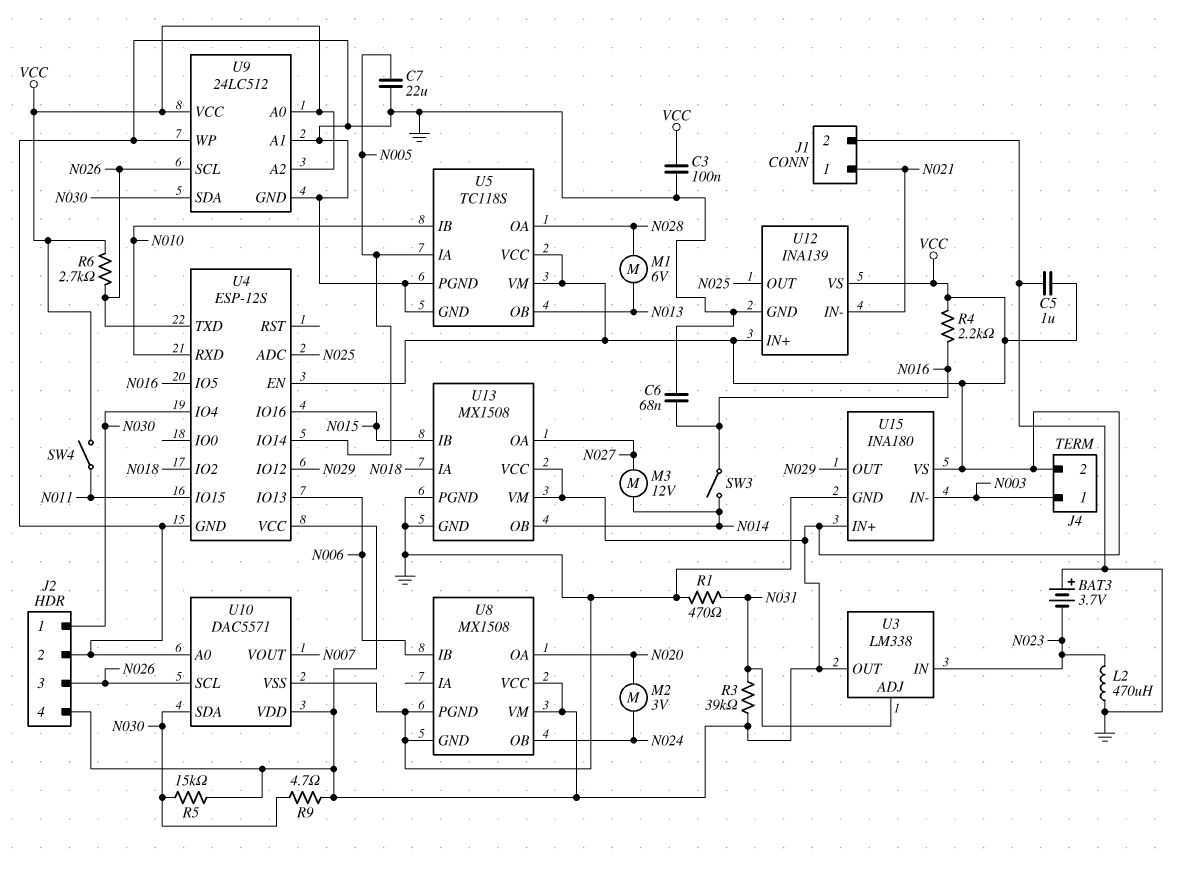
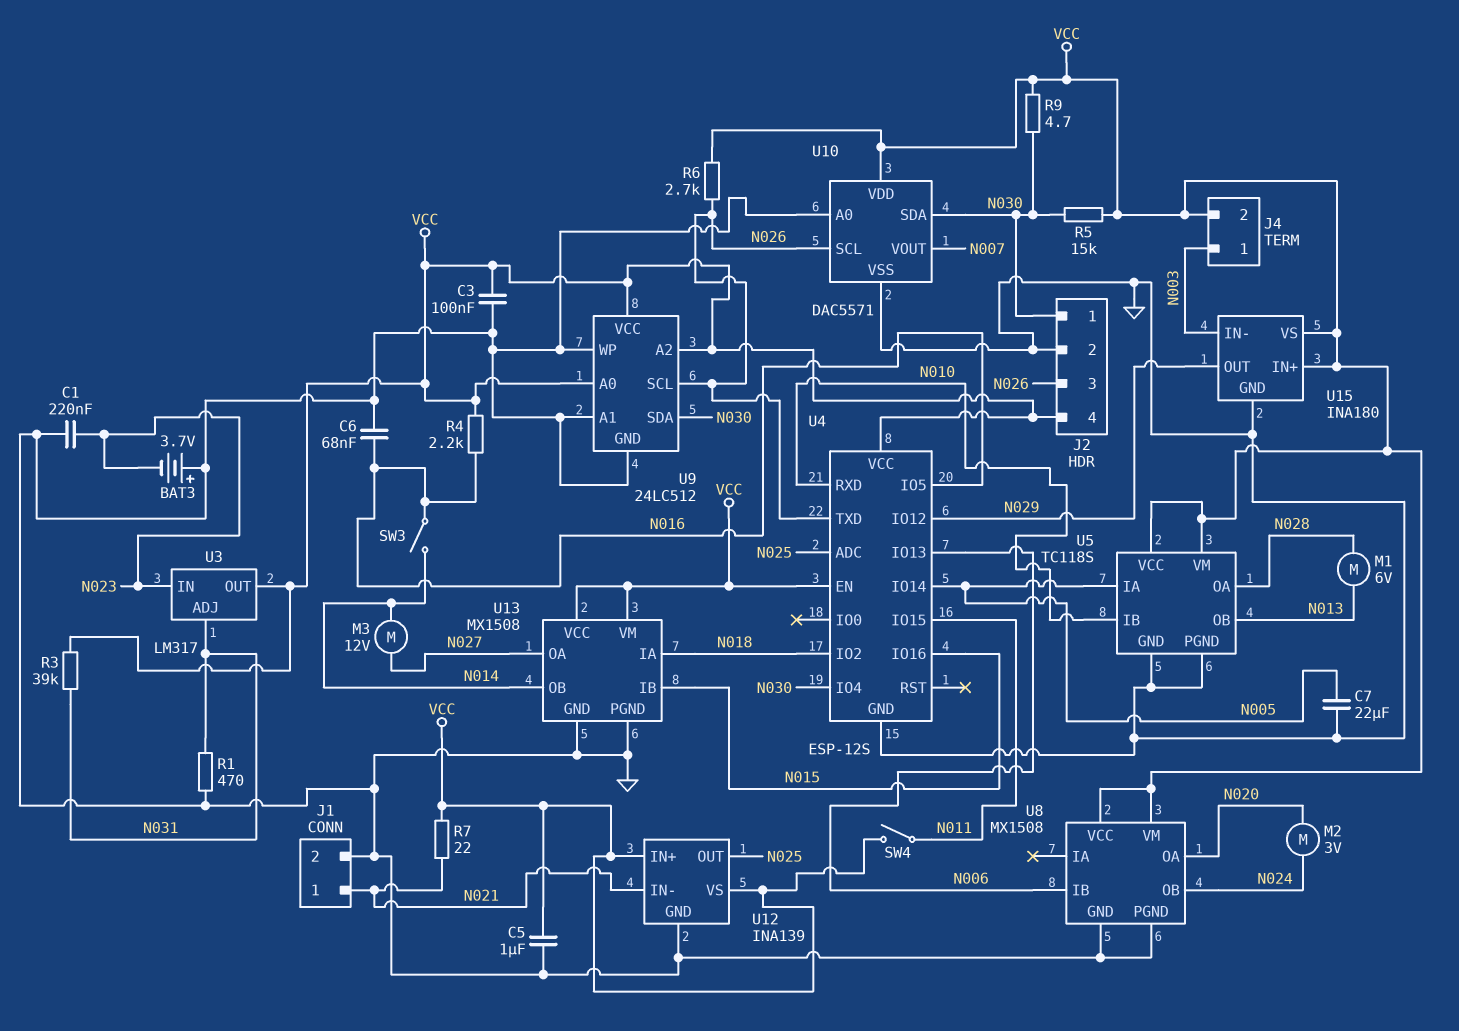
C1: none -> 220nF (GND, N023)
L2: 470uH (GND, N023) -> none
R7: none -> 22 (N021, VCC)
U3: LM338 -> LM317

